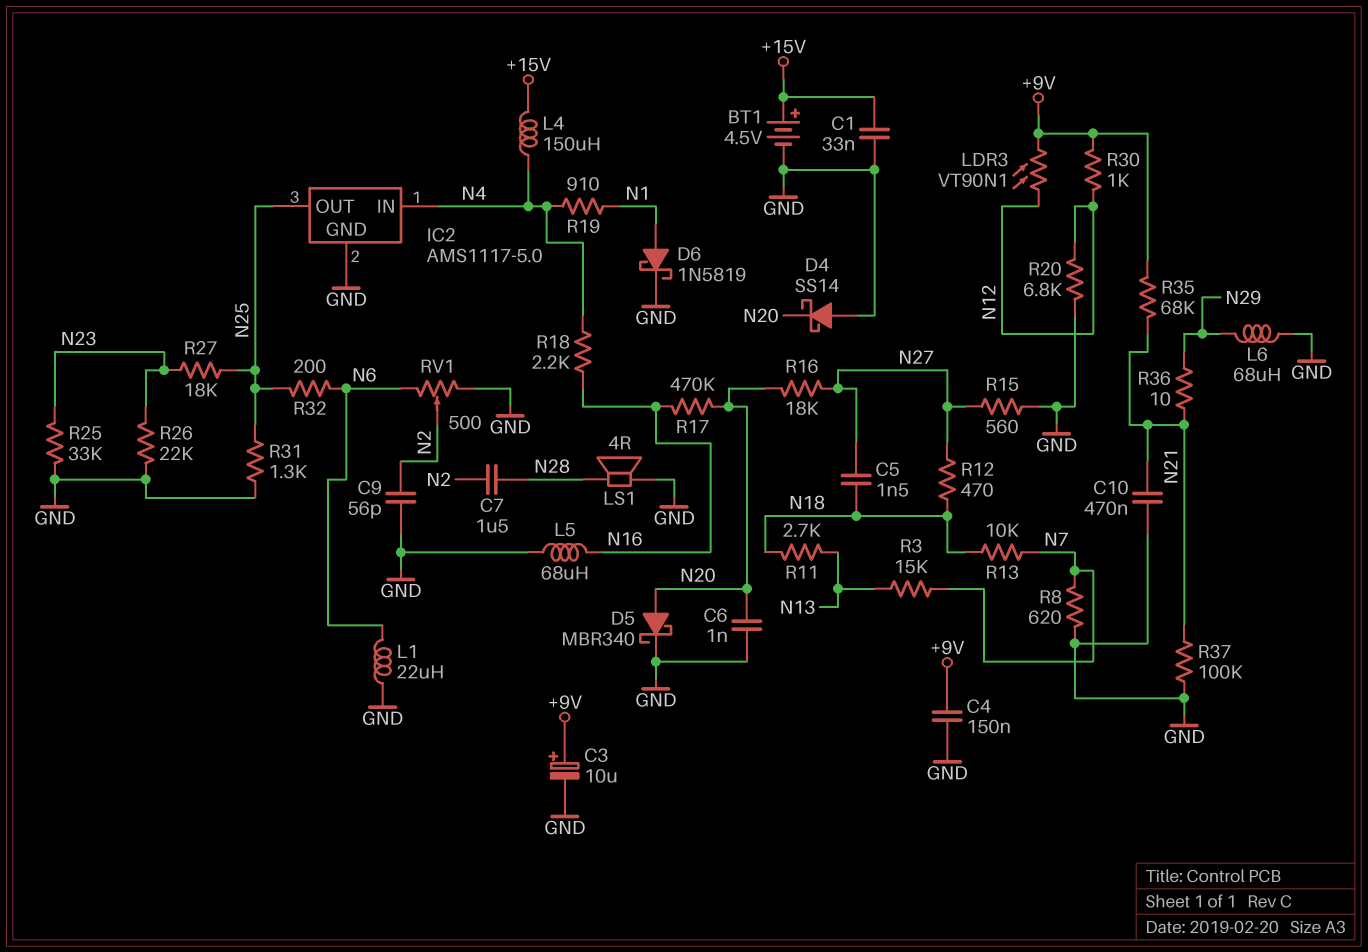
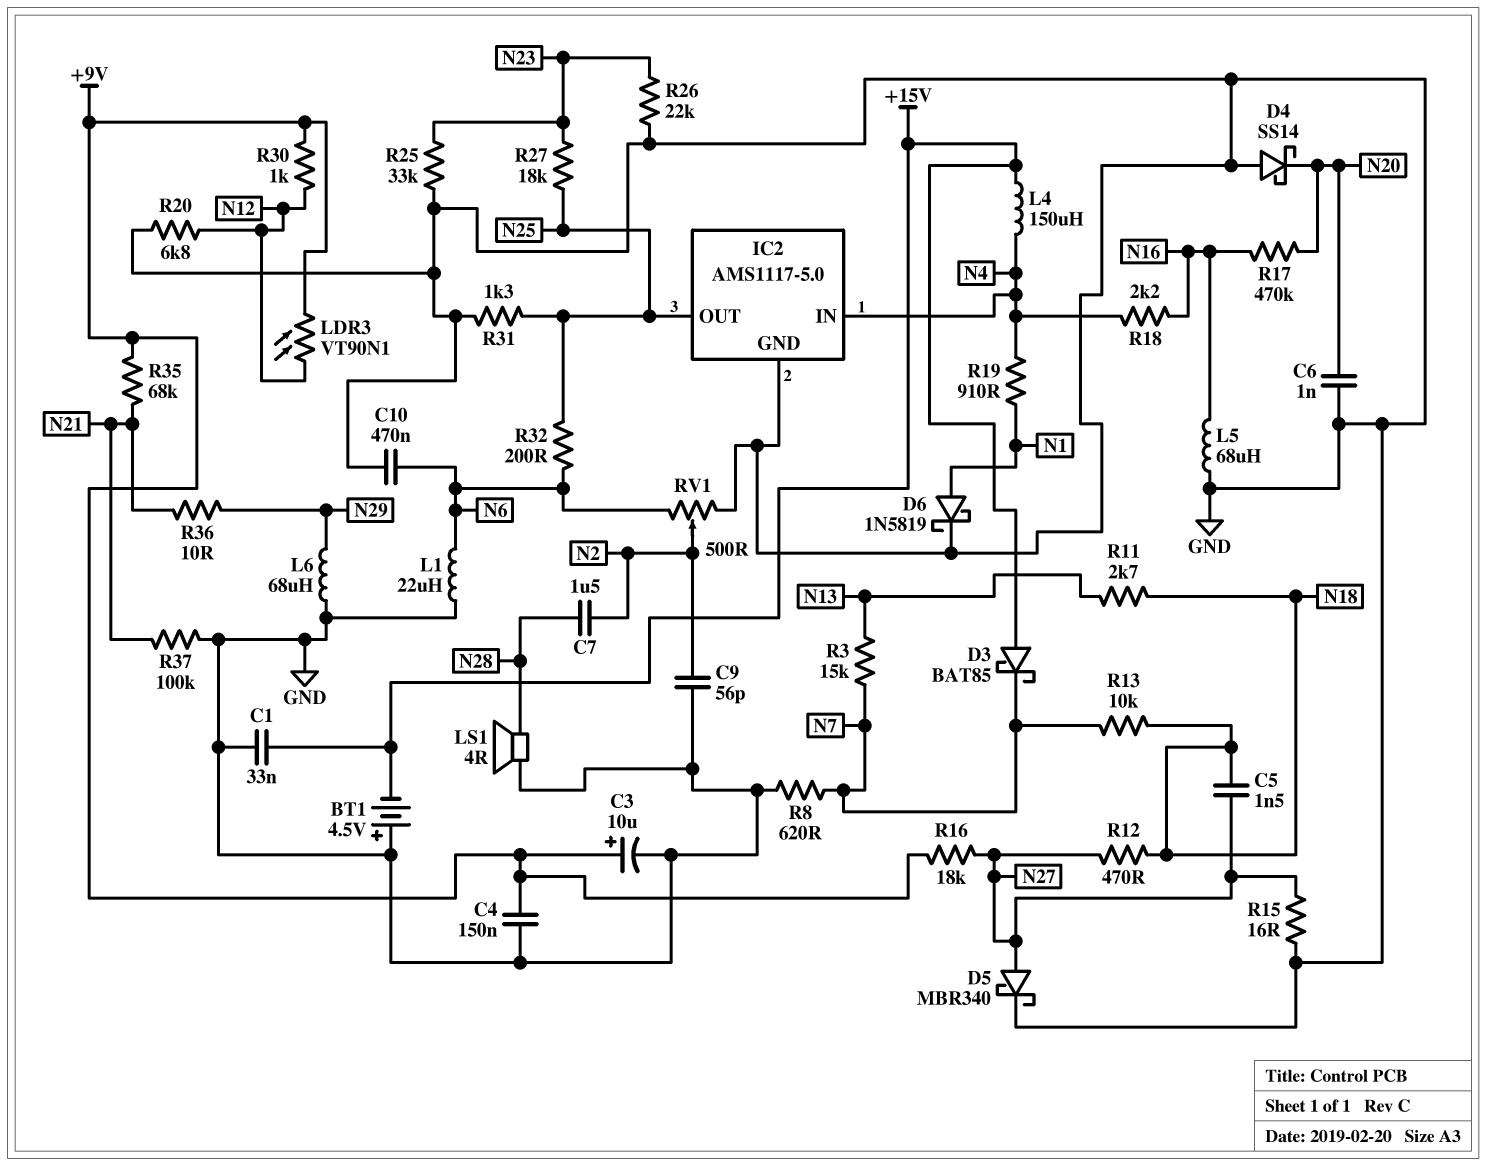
BT1: 4.5V (plus +15V, minus GND) -> 4.5V (plus GND, minus +15V)
C10: 470nF (GND, N21) -> 470nF (GND, N6)
D3: none -> schottky BAT85 (A +15V, K N7)
D5: schottky MBR340 (A N20, K GND) -> schottky MBR340 (A N27, K GND)
R15: 560 (GND, N27) -> 16 (GND, N27)
R16: 18k (N20, N27) -> 18k (+9V, N27)

